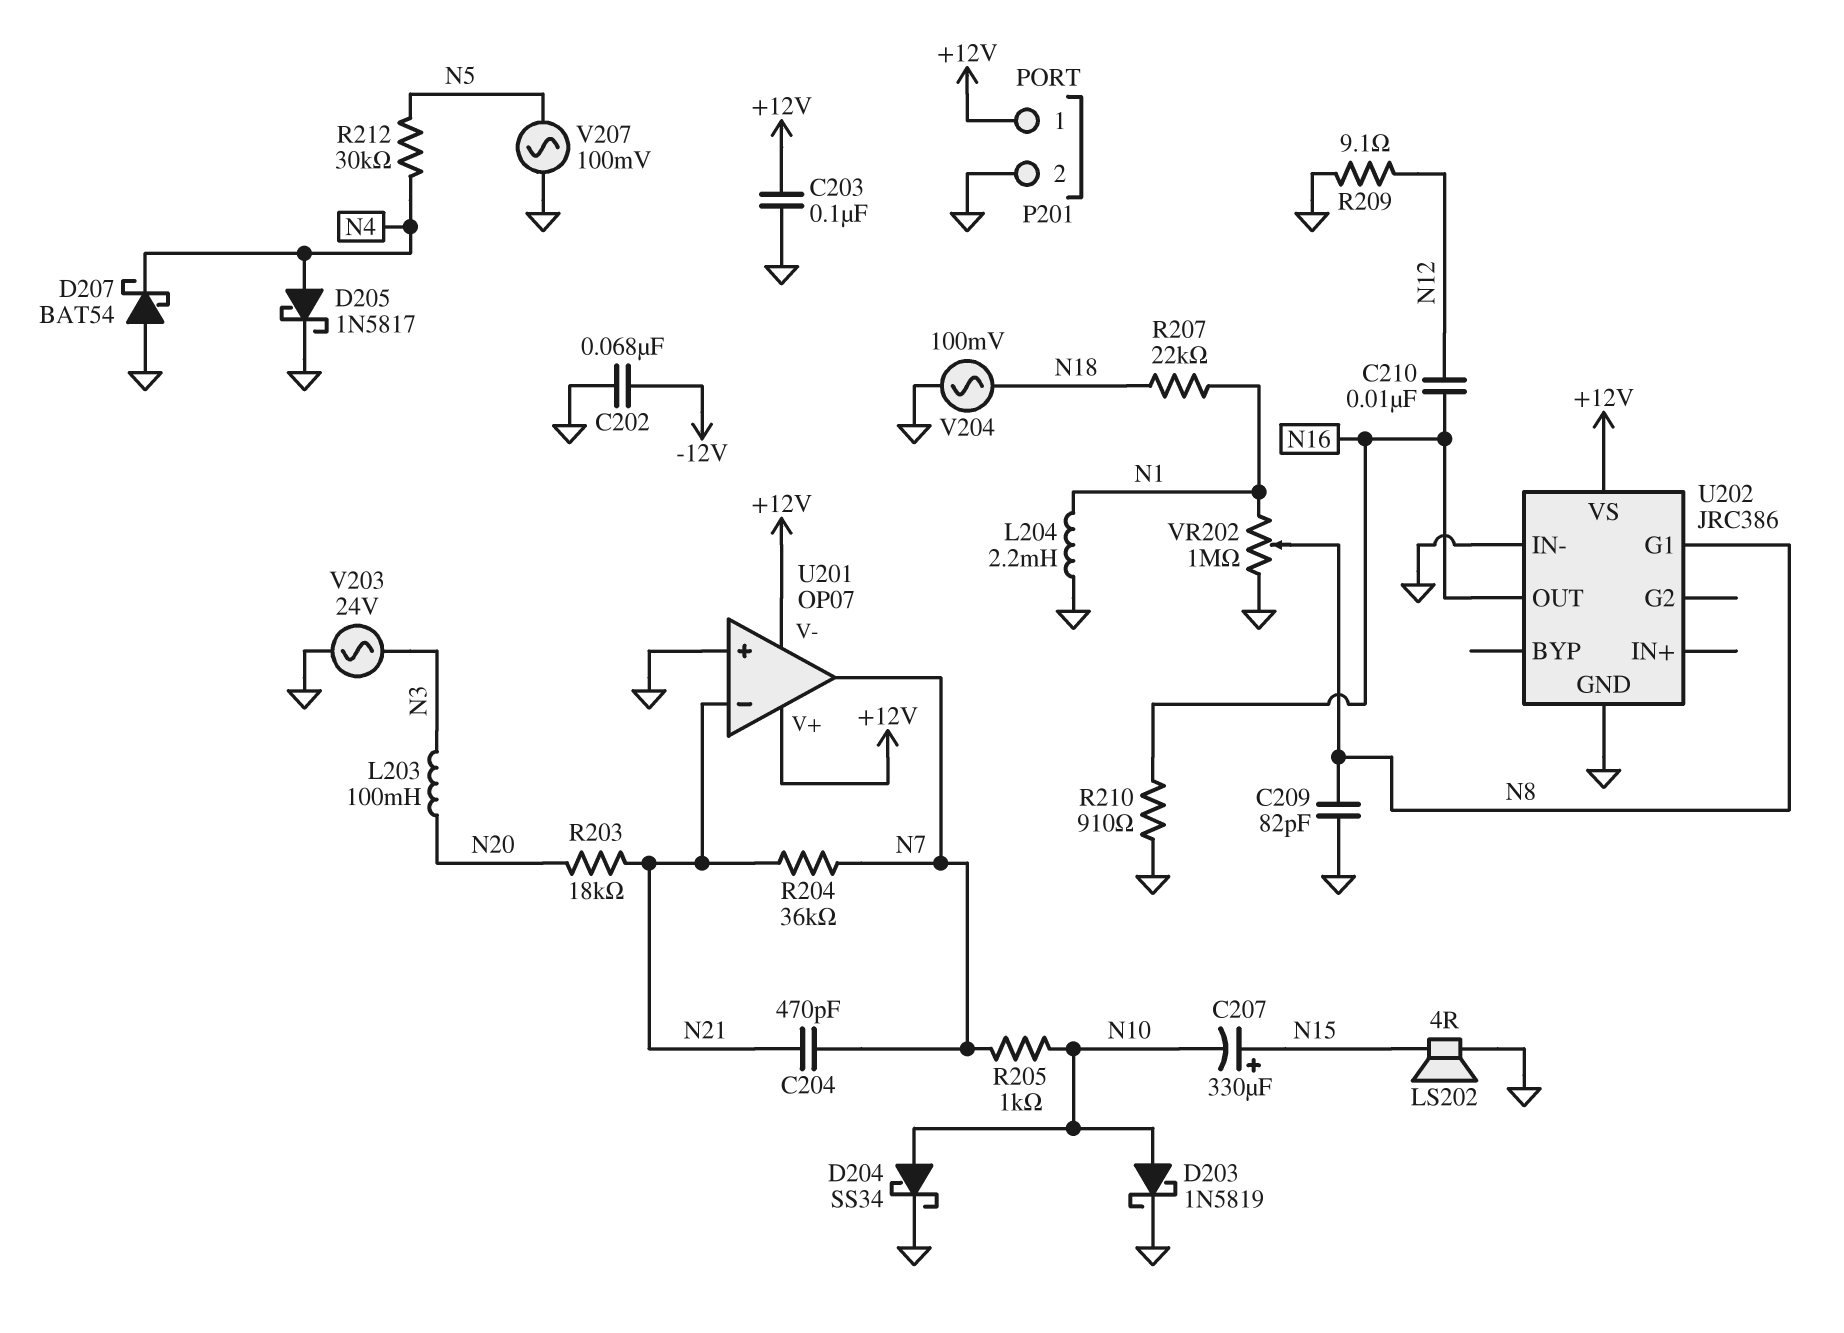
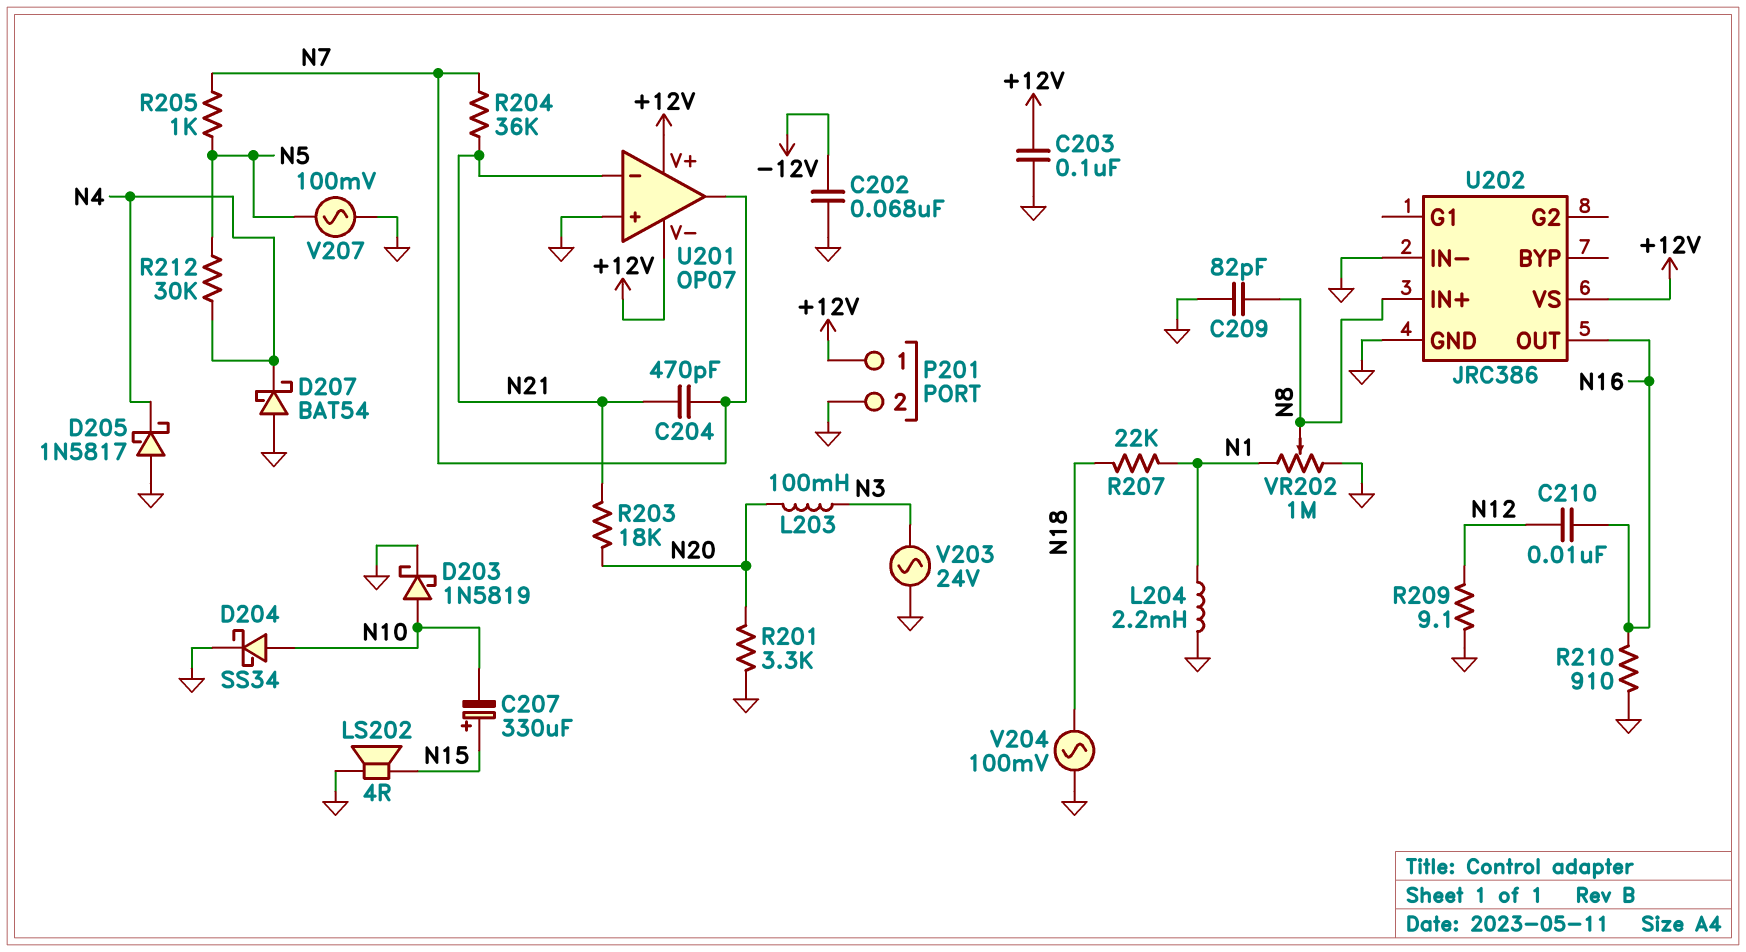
D205: schottky 1N5817 (A N4, K GND) -> schottky 1N5817 (A GND, K N4)
R201: none -> 3.3k (GND, N20)
R205: 1k (N7, N10) -> 1k (N5, N7)
U202 pin G1: N8 -> none
U202 pin IN+: none -> N8

